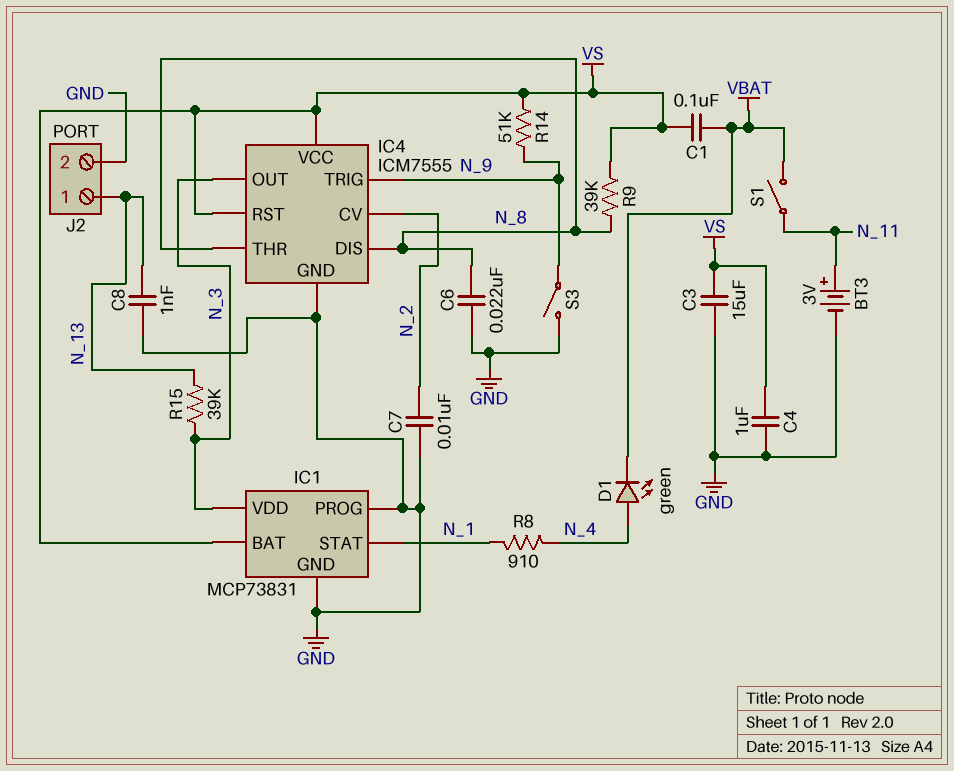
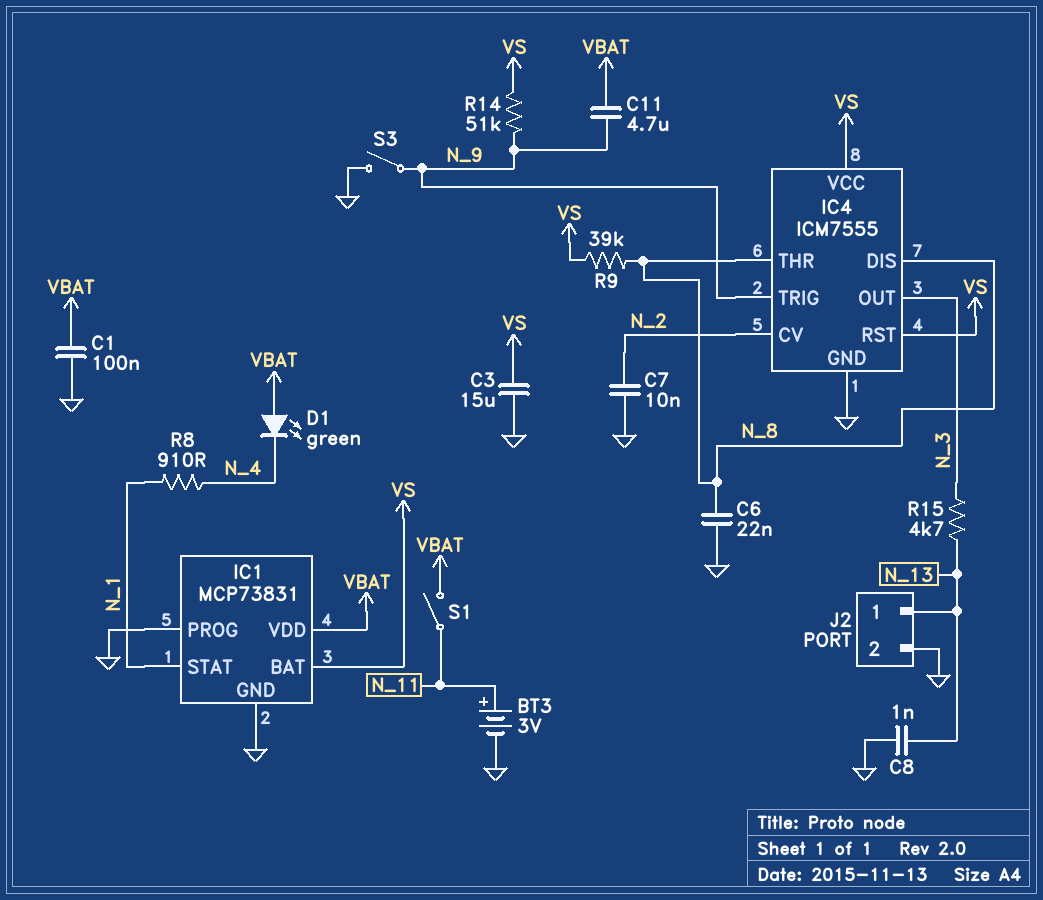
C1: 100nF (VBAT, VS) -> 100nF (GND, VBAT)
C4: 1uF (GND, VS) -> none
C11: none -> 4.7uF (N_9, VBAT)
D1: LED green (A N_4, K VBAT) -> LED green (A VBAT, K N_4)
IC1 pin VDD: N_3 -> VBAT
R15: 39k (N_3, N_13) -> 4.7k (N_3, N_13)

